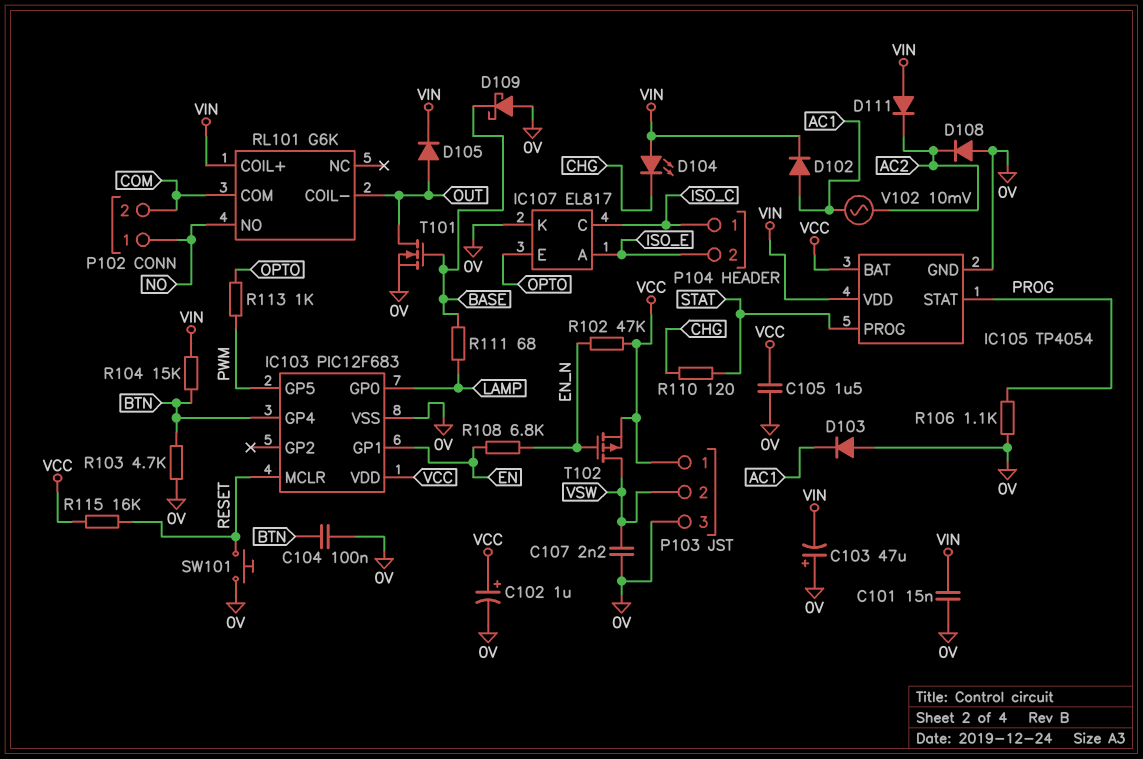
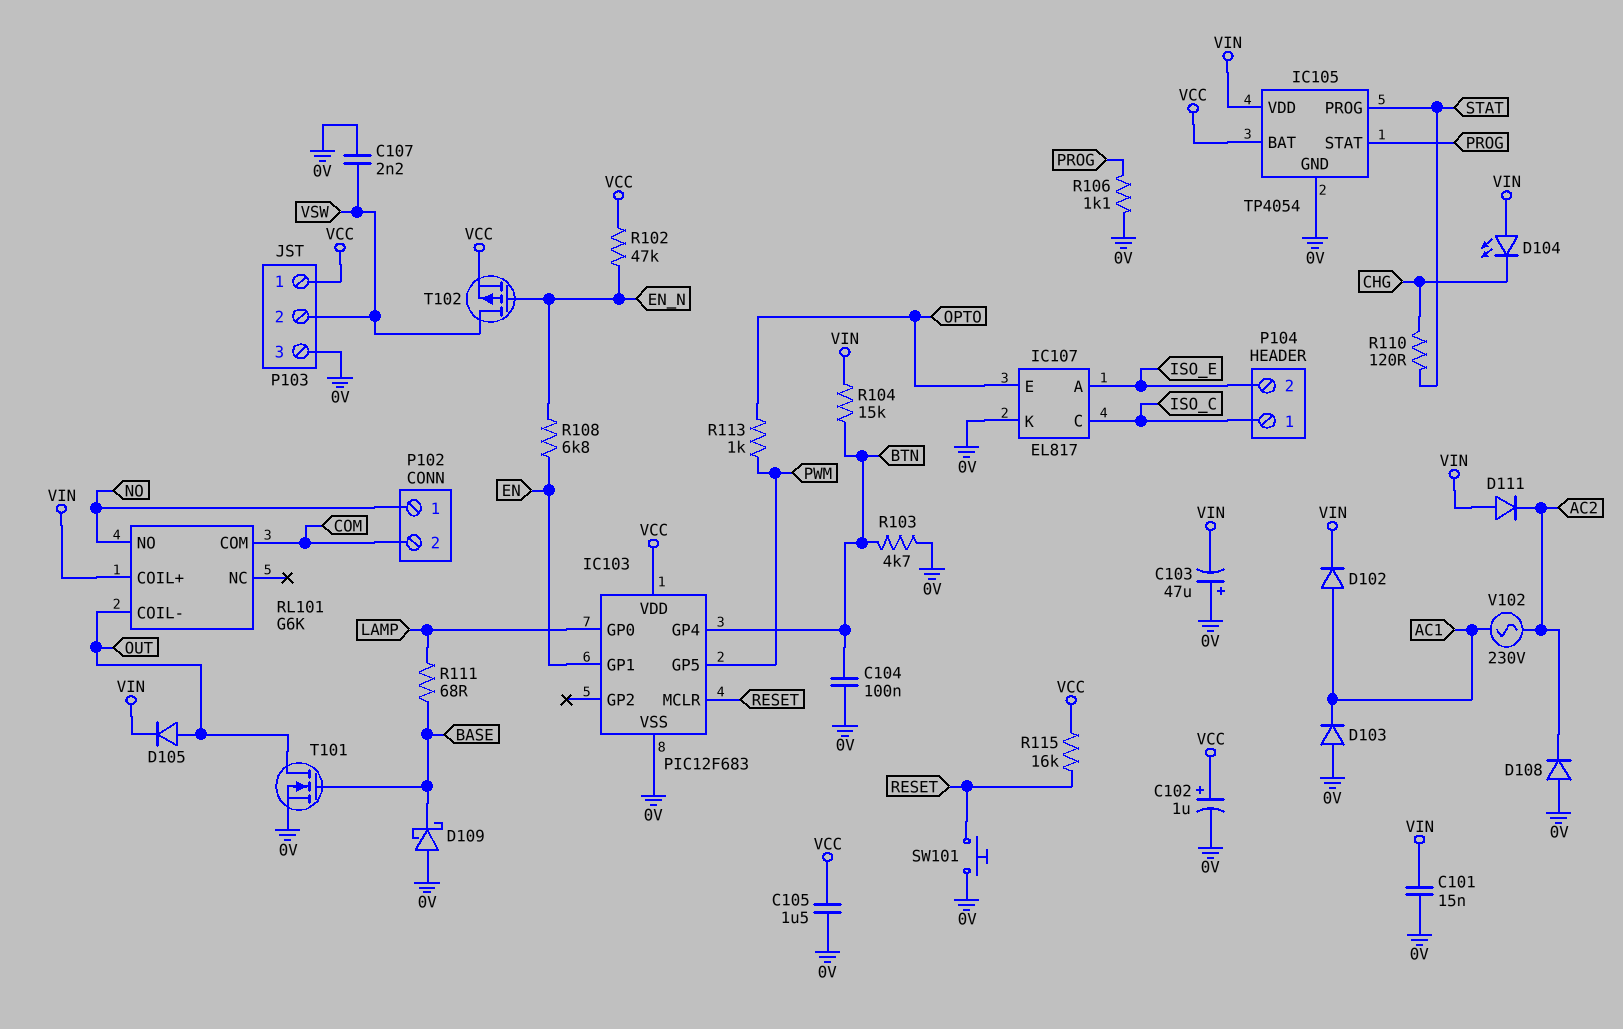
V102: AC 10mV (AC1, AC2) -> AC 230V (AC1, AC2)

